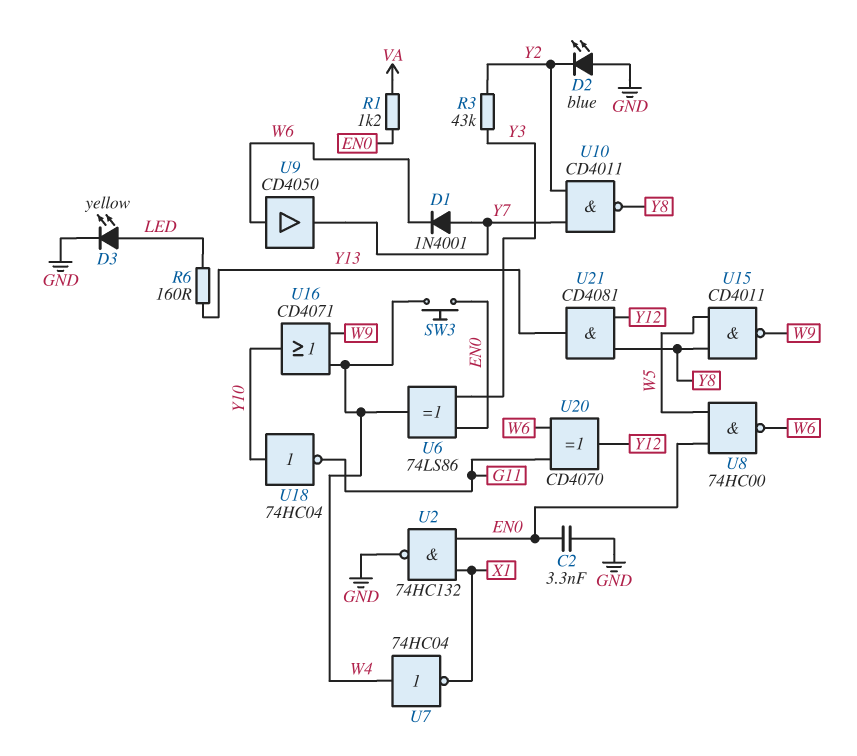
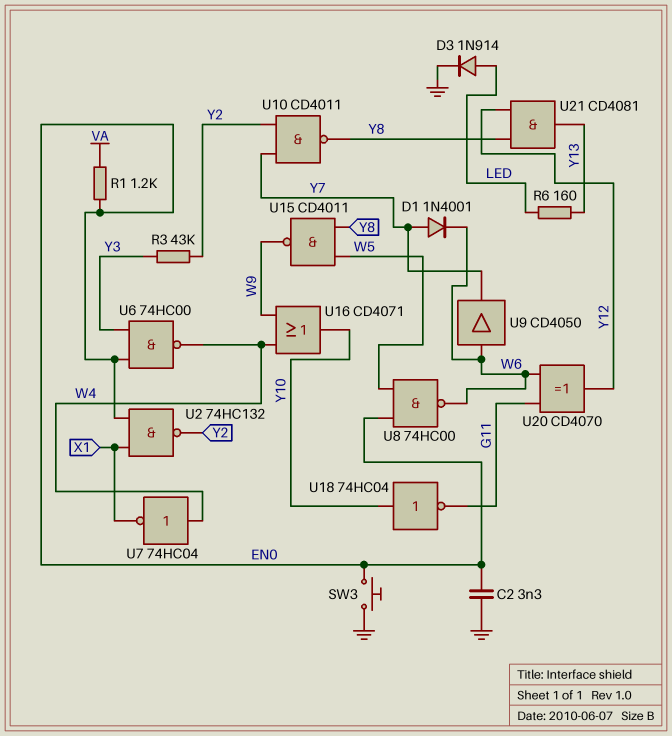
D2: LED blue (A GND, K Y2) -> none
D3: LED yellow (A LED, K GND) -> diode 1N914 (A LED, K GND)
SW3: button (EN0, W4) -> button (EN0, GND)
U2: NAND 74HC132 (in EN0, in X1, out GND) -> NAND 74HC132 (in EN0, in X1, out Y2)
U6: XOR 74LS86 (in EN0, in Y3, out W4) -> NAND 74HC00 (in EN0, in Y3, out W4)

